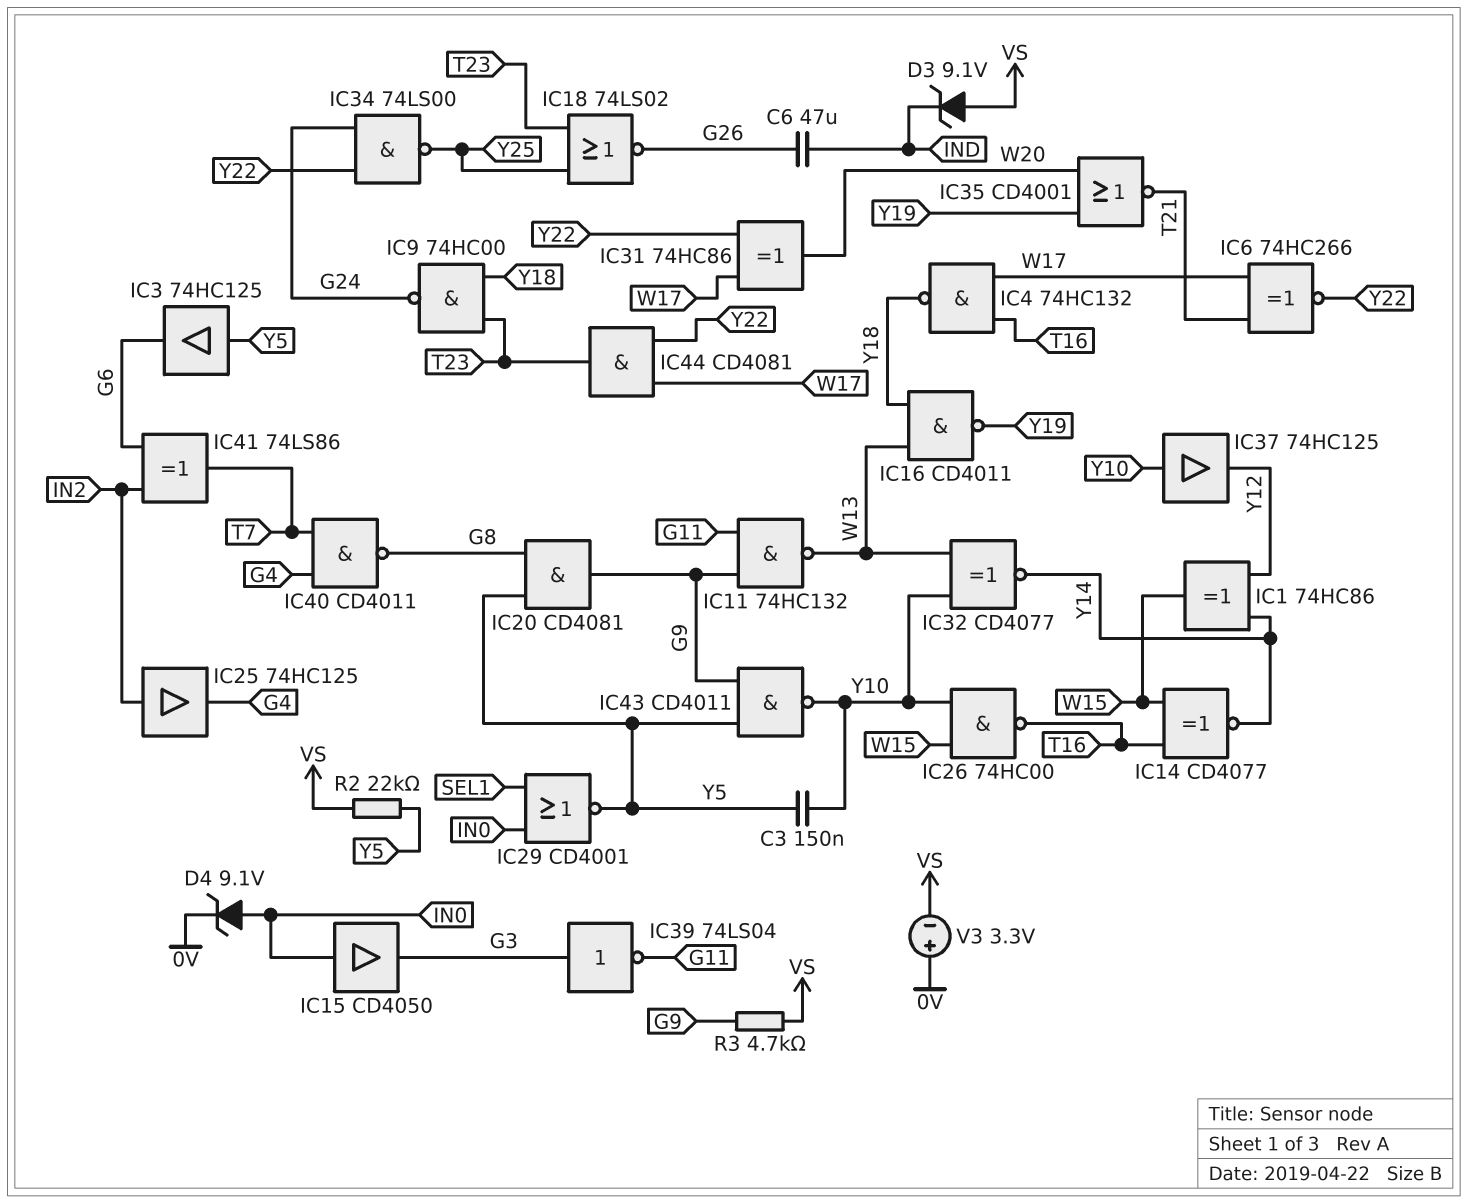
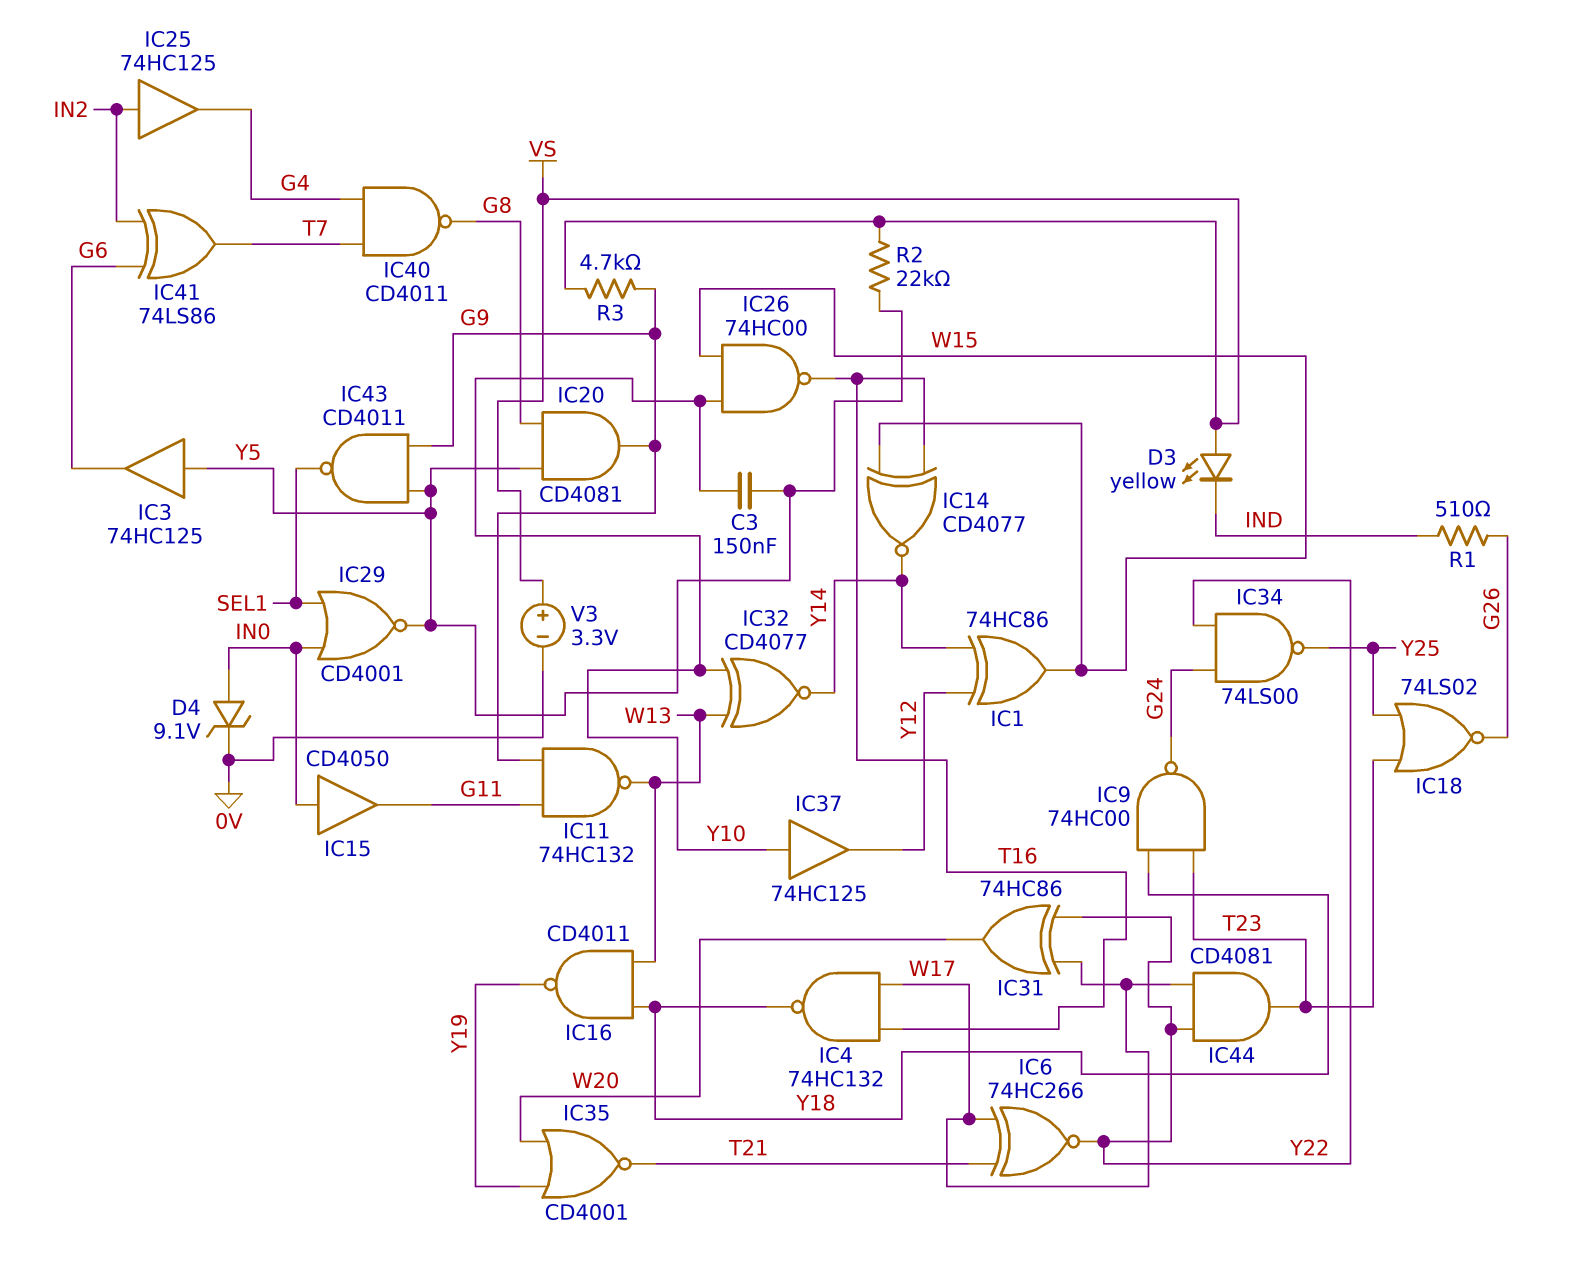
C6: 47uF (G26, IND) -> none
D3: zener 9.1V (A VS, K IND) -> LED yellow (A VS, K IND)
IC15: buffer CD4050 (in IN0, out G3) -> buffer CD4050 (in IN0, out G11)
IC39: NOT 74LS04 (in G3, out G11) -> none
IC43: NAND CD4011 (in G9, in Y5, out Y10) -> NAND CD4011 (in G9, in Y5, out SEL1)
R1: none -> 510 (G26, IND)
V3: 3.3V (plus 0V, minus VS) -> 3.3V (plus VS, minus 0V)

